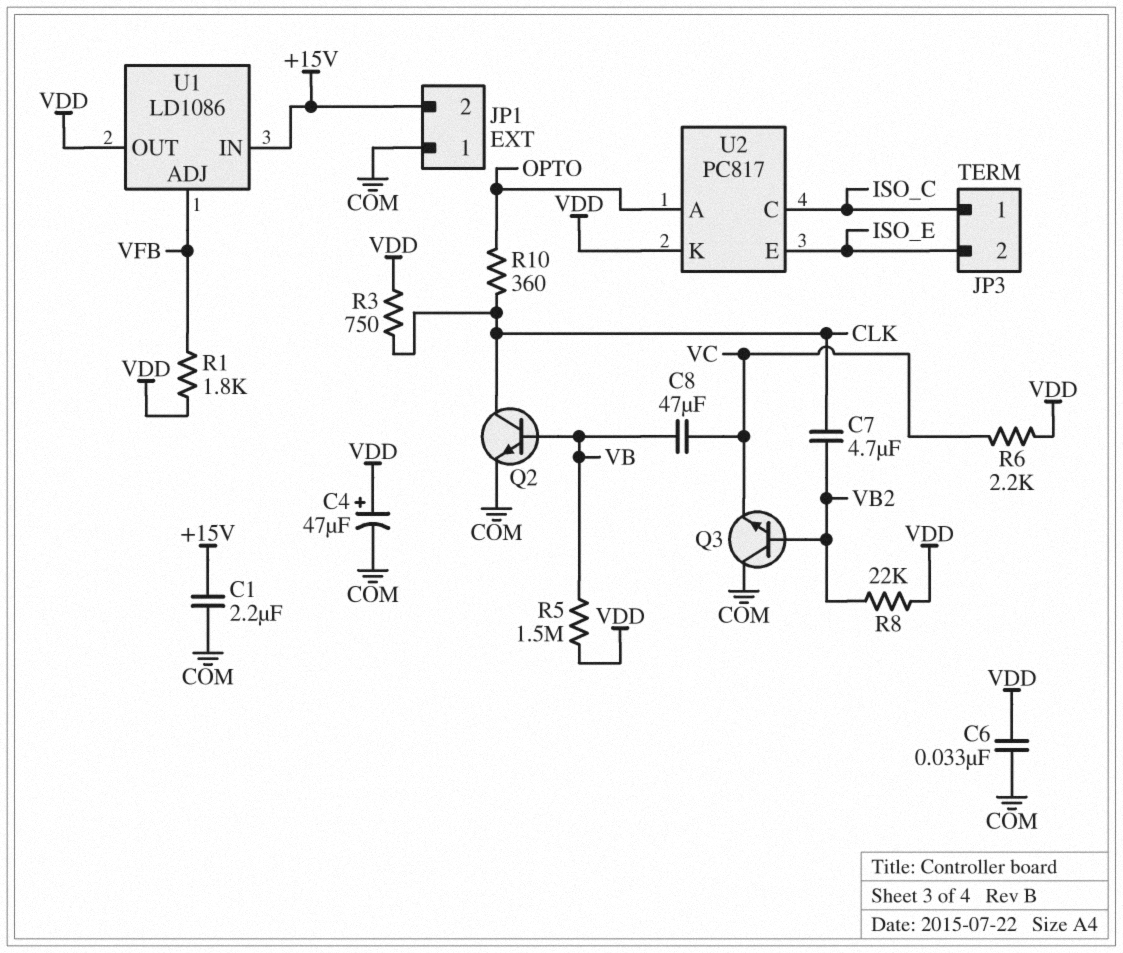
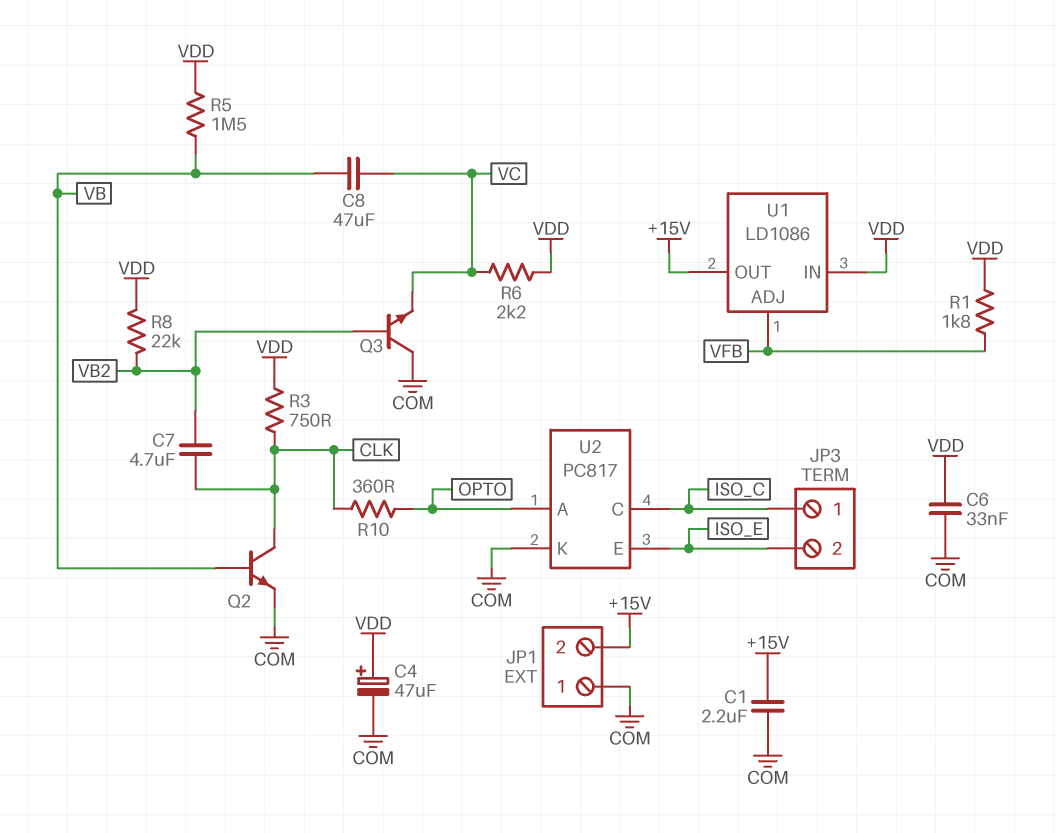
U1 pin IN: +15V -> VDD
U1 pin OUT: VDD -> +15V
U2 pin K: VDD -> COM

